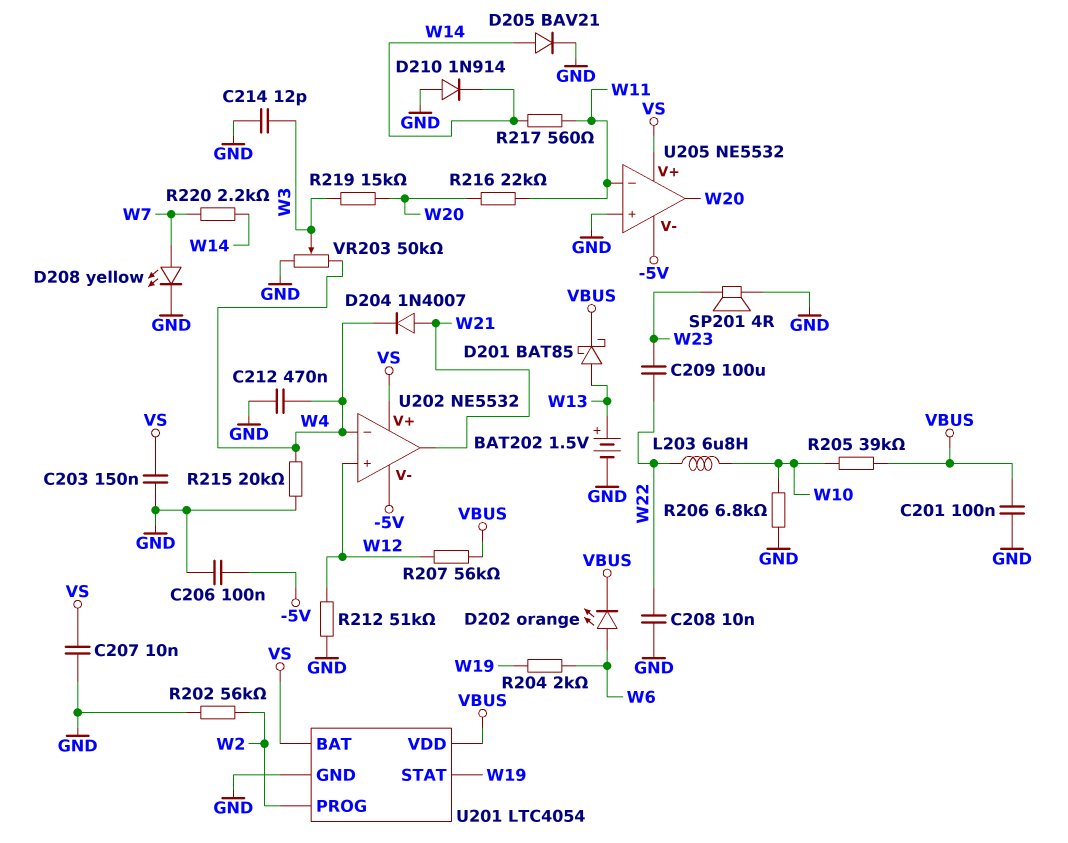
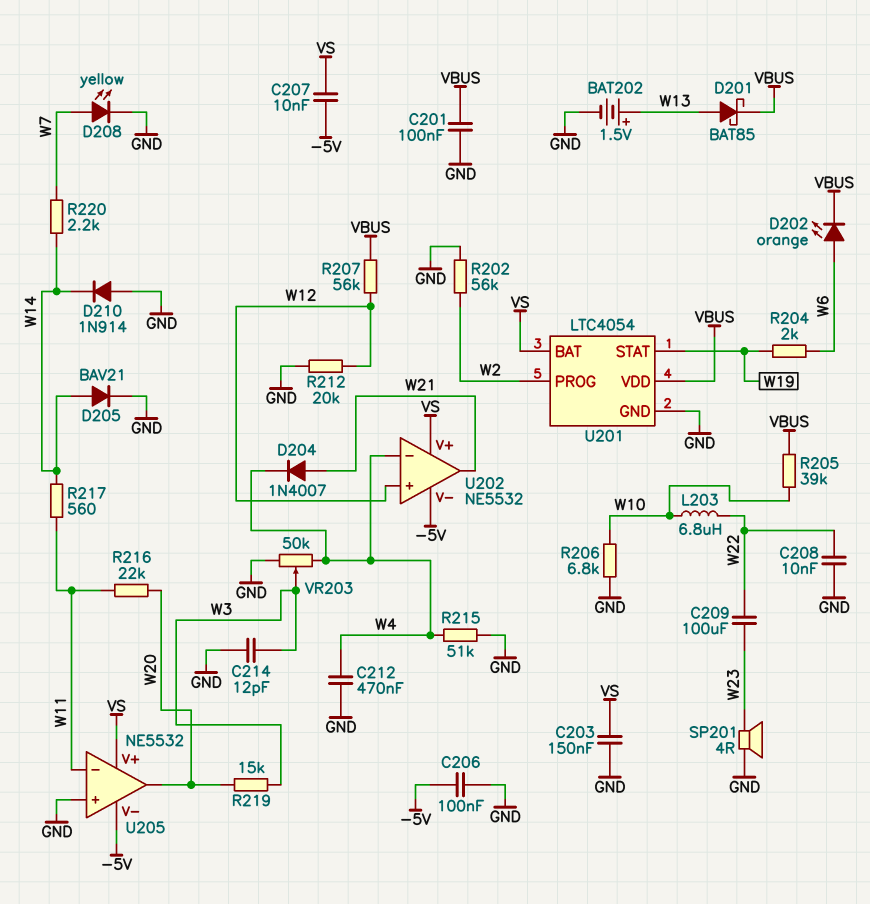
C207: 10nF (GND, VS) -> 10nF (-5V, VS)
R212: 51k (GND, W12) -> 20k (GND, W12)
R215: 20k (GND, W4) -> 51k (GND, W4)

